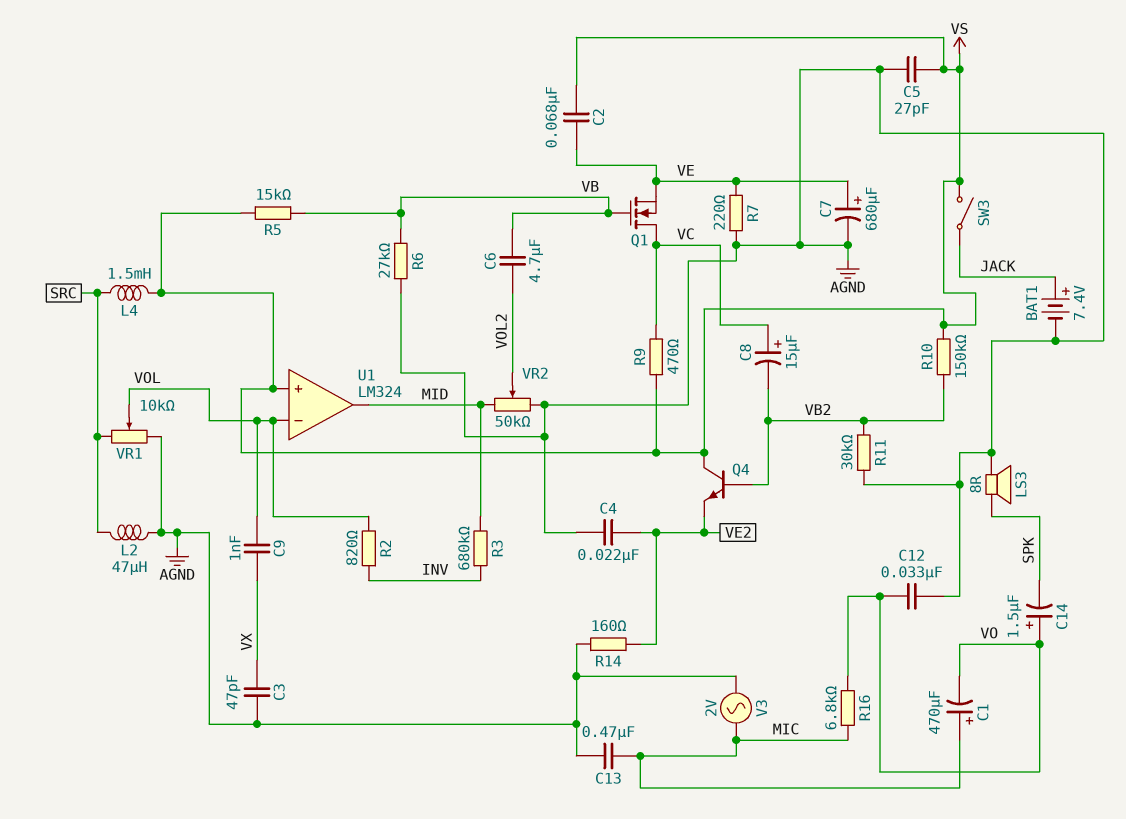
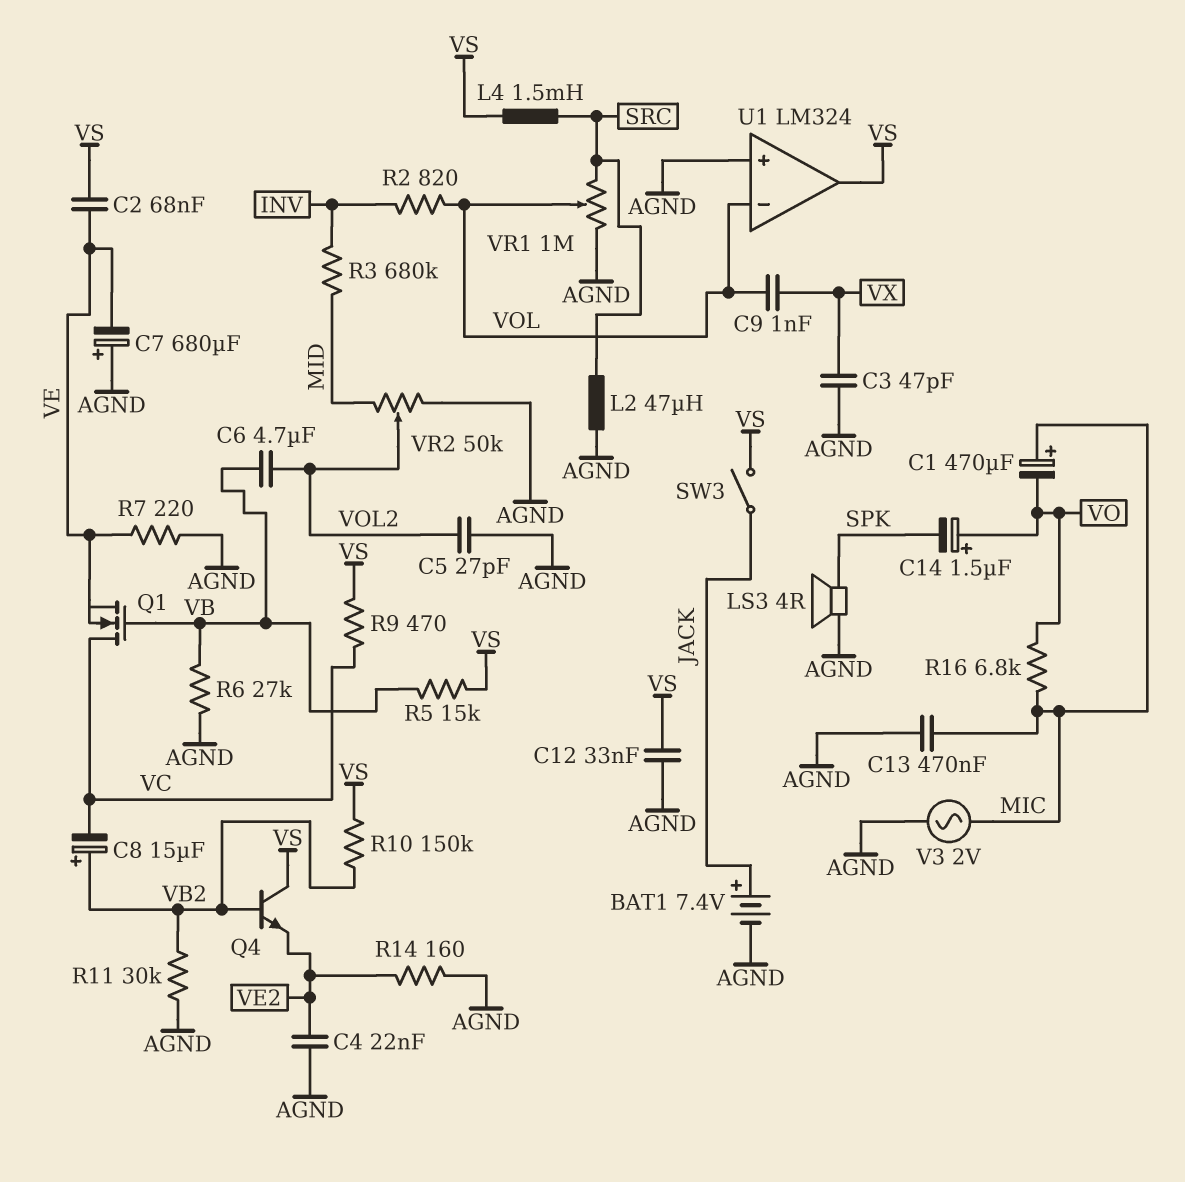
C5: 27pF (AGND, VS) -> 27pF (AGND, VOL2)
C7: 680uF (plus VE, minus AGND) -> 680uF (plus AGND, minus VE)
C8: 15uF (plus VC, minus VB2) -> 15uF (plus VB2, minus VC)
C12: 33nF (AGND, VO) -> 33nF (AGND, VS)
LS3: speaker 8R (AGND, SPK) -> speaker 4R (AGND, SPK)
U1 pin in+: VS -> AGND
U1 pin out: MID -> VS
VR1: 10k (AGND, SRC, wiper VOL) -> 1M (AGND, SRC, wiper VOL)

